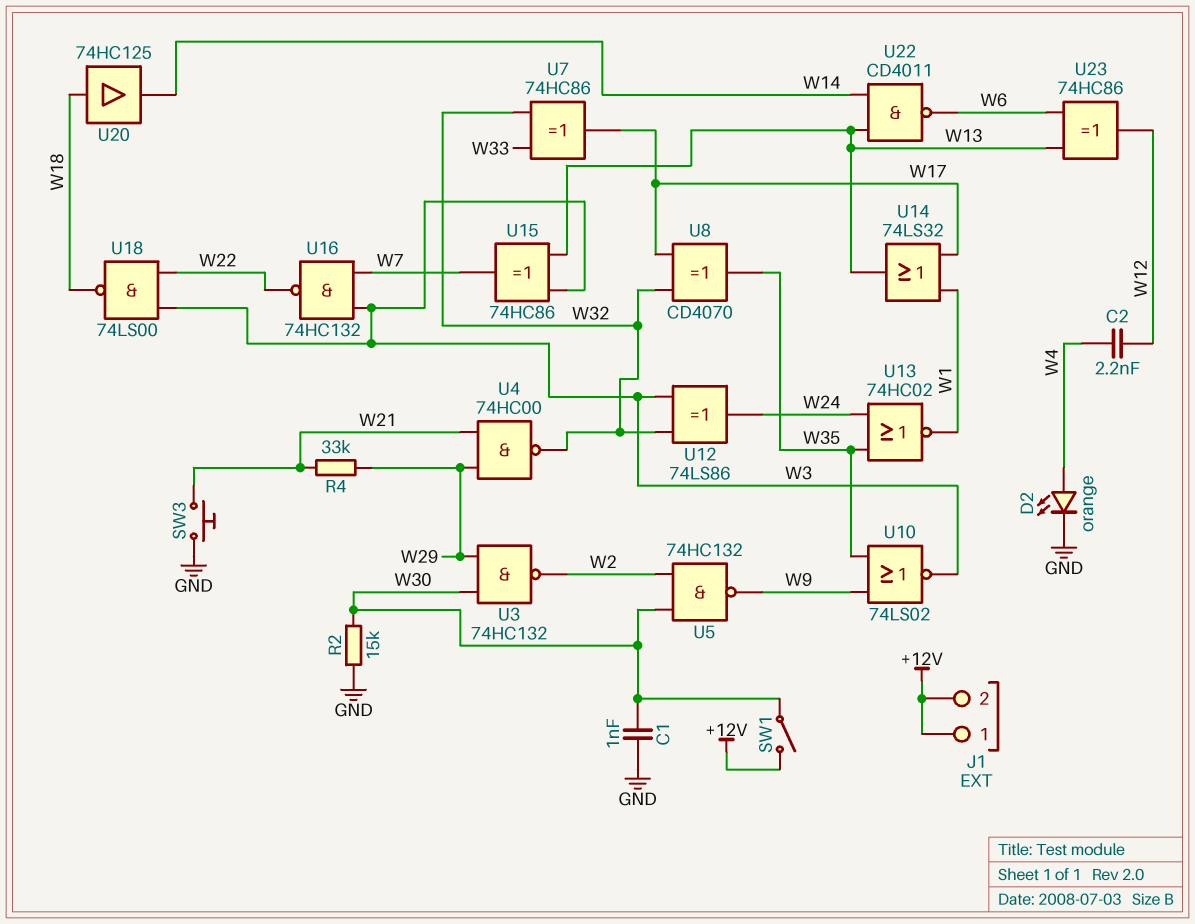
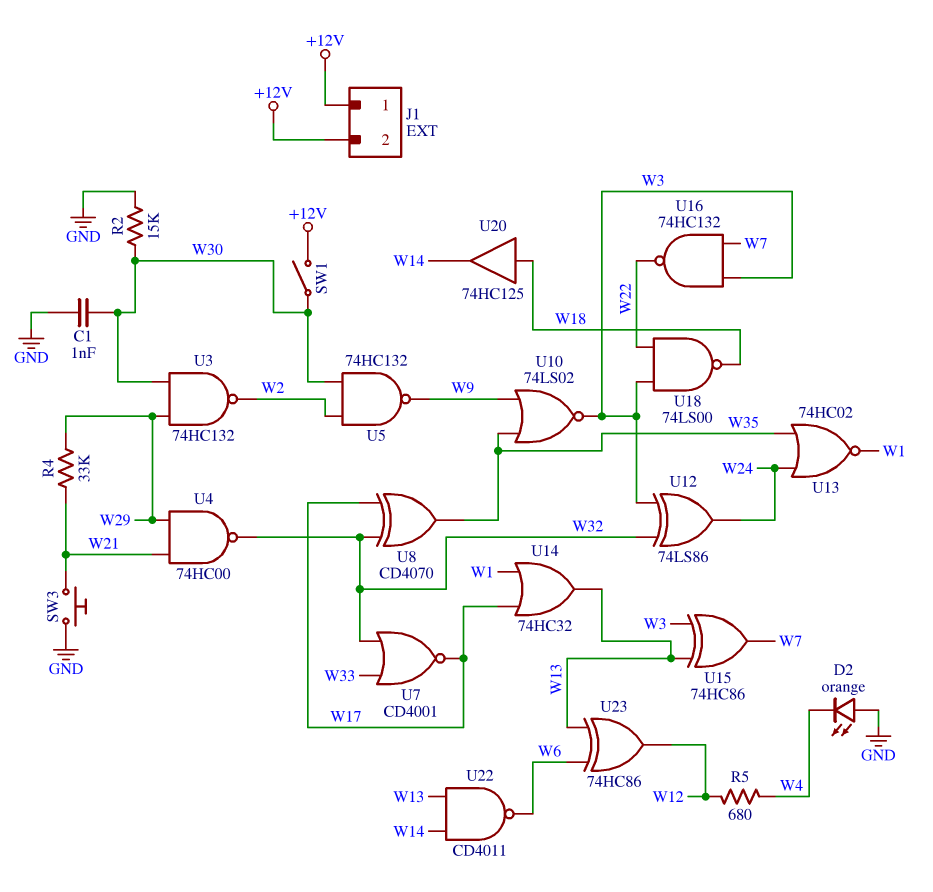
C2: 2.2nF (W4, W12) -> none
D2: LED orange (A W4, K GND) -> LED orange (A GND, K W4)
R5: none -> 680 (W4, W12)
U7: XOR 74HC86 (in W32, in W33, out W17) -> NOR CD4001 (in W32, in W33, out W17)
U14: OR 74LS32 (in W1, in W17, out W13) -> OR 74HC32 (in W1, in W17, out W13)

